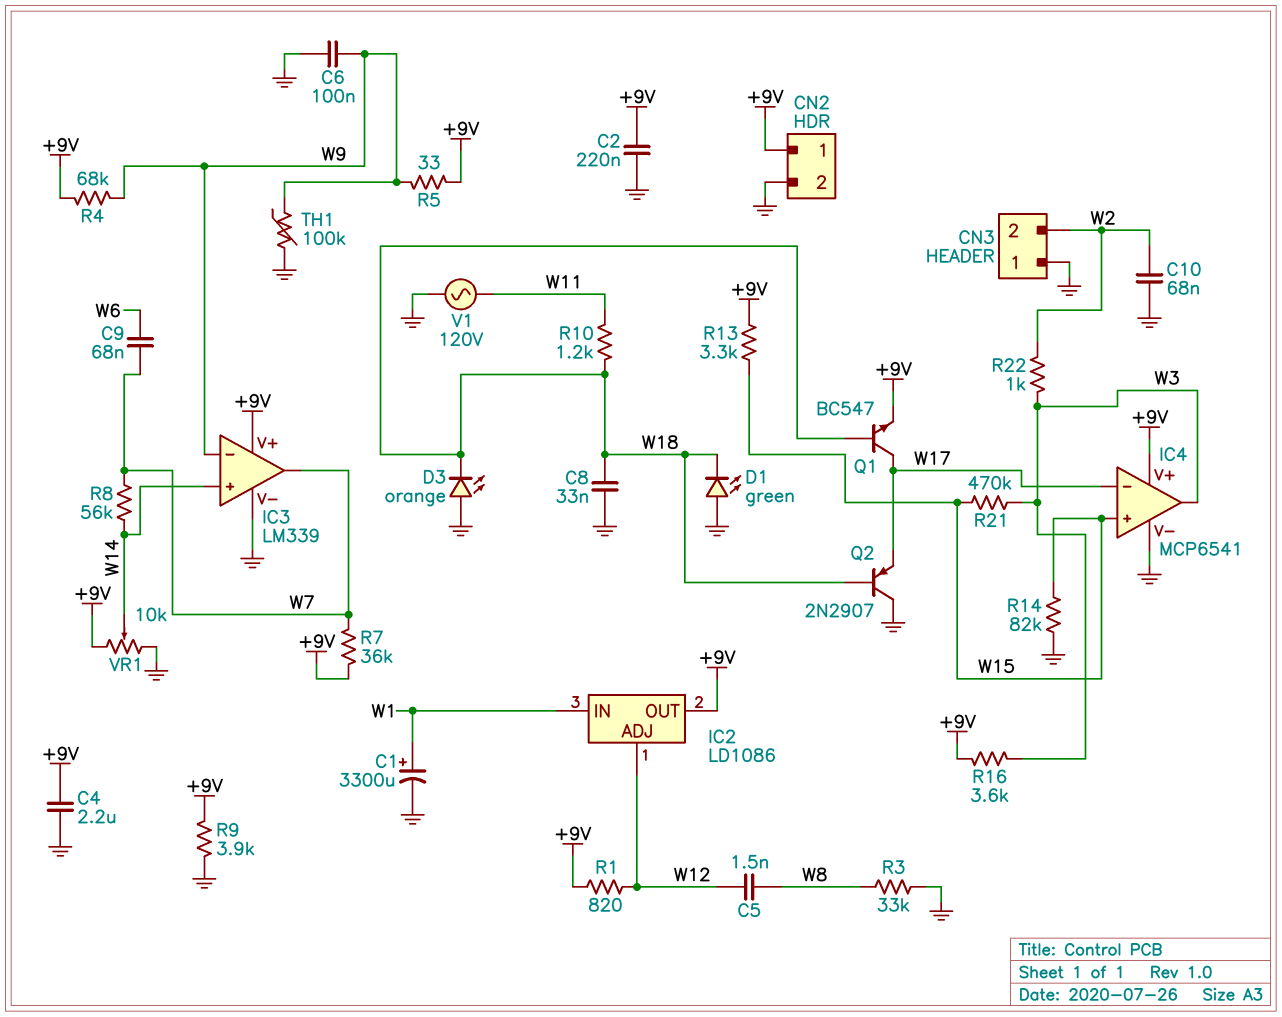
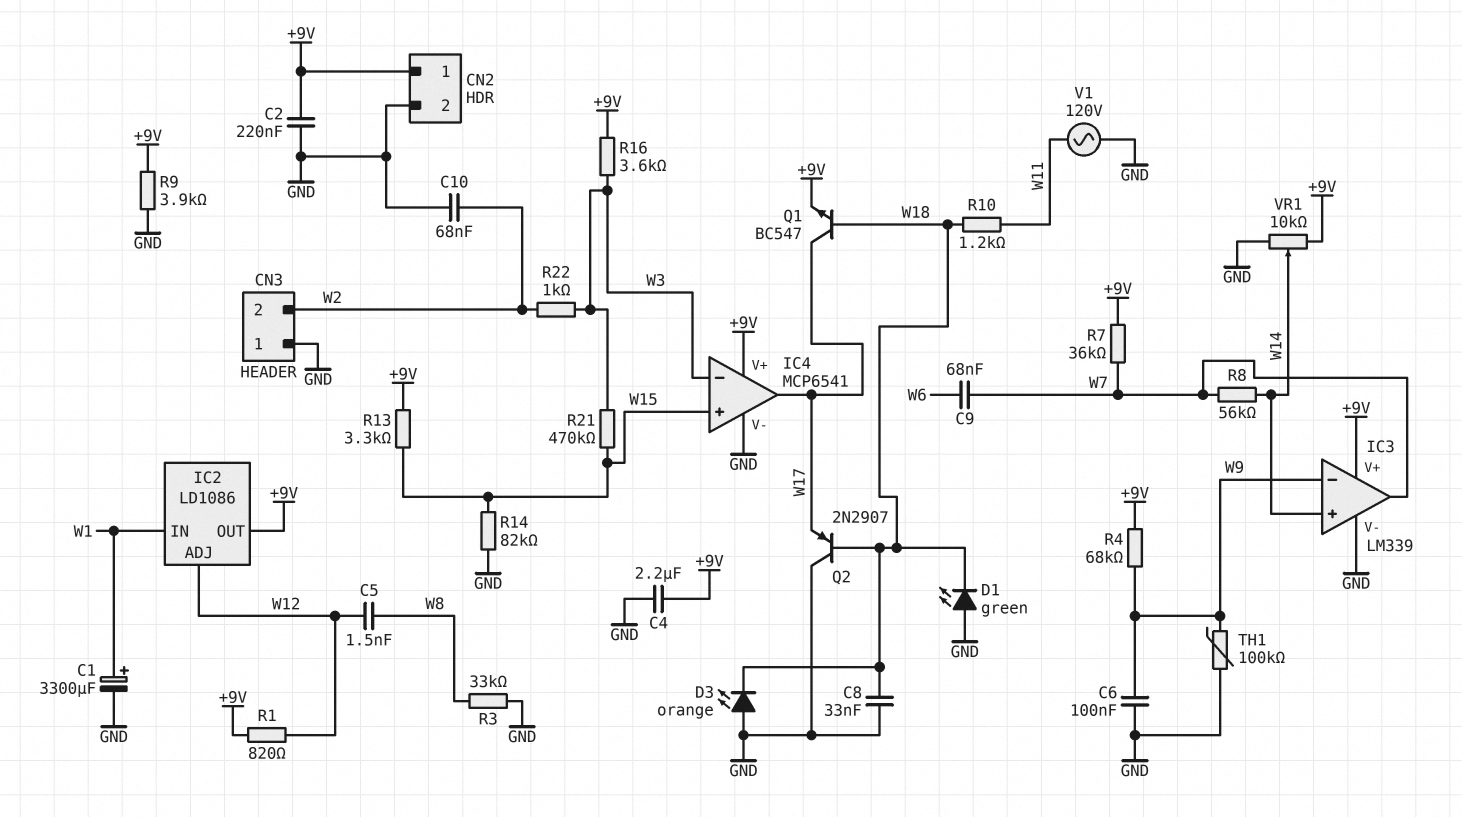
IC4 pin in-: W17 -> W3
IC4 pin out: W3 -> W17
R5: 33 (+9V, W9) -> none

